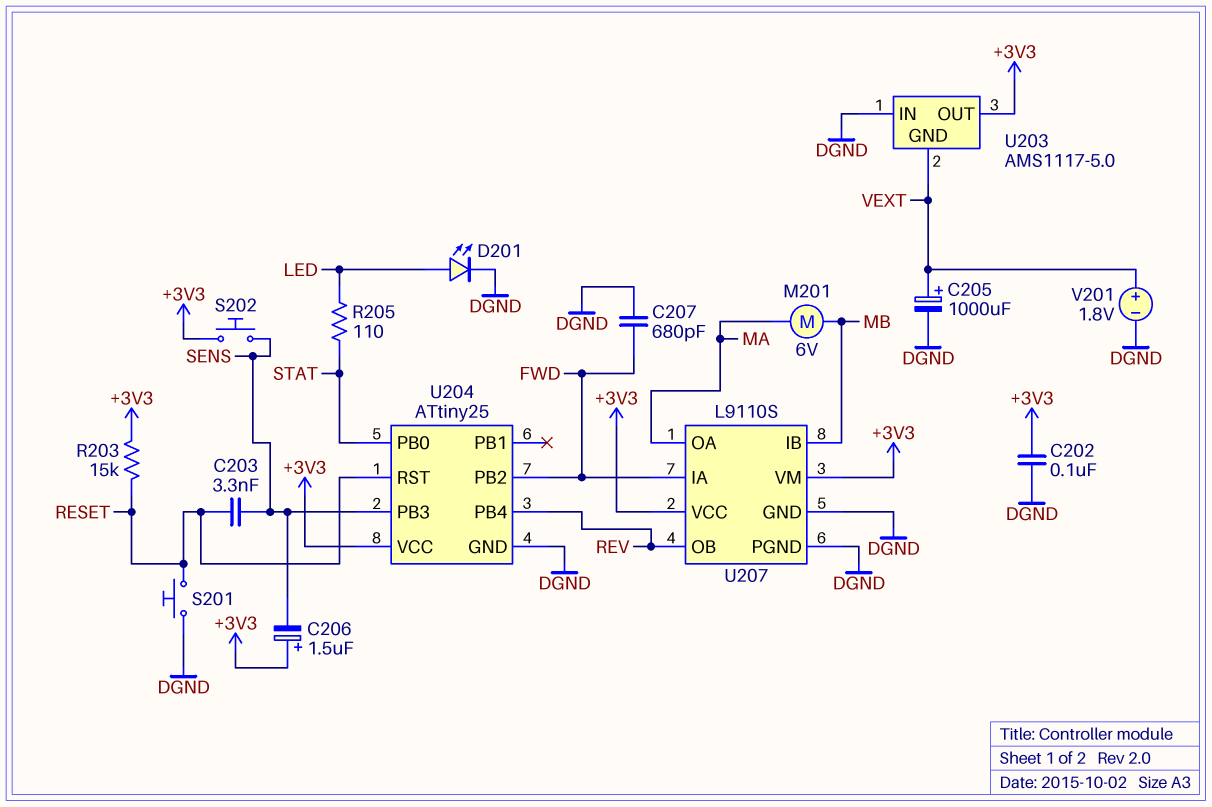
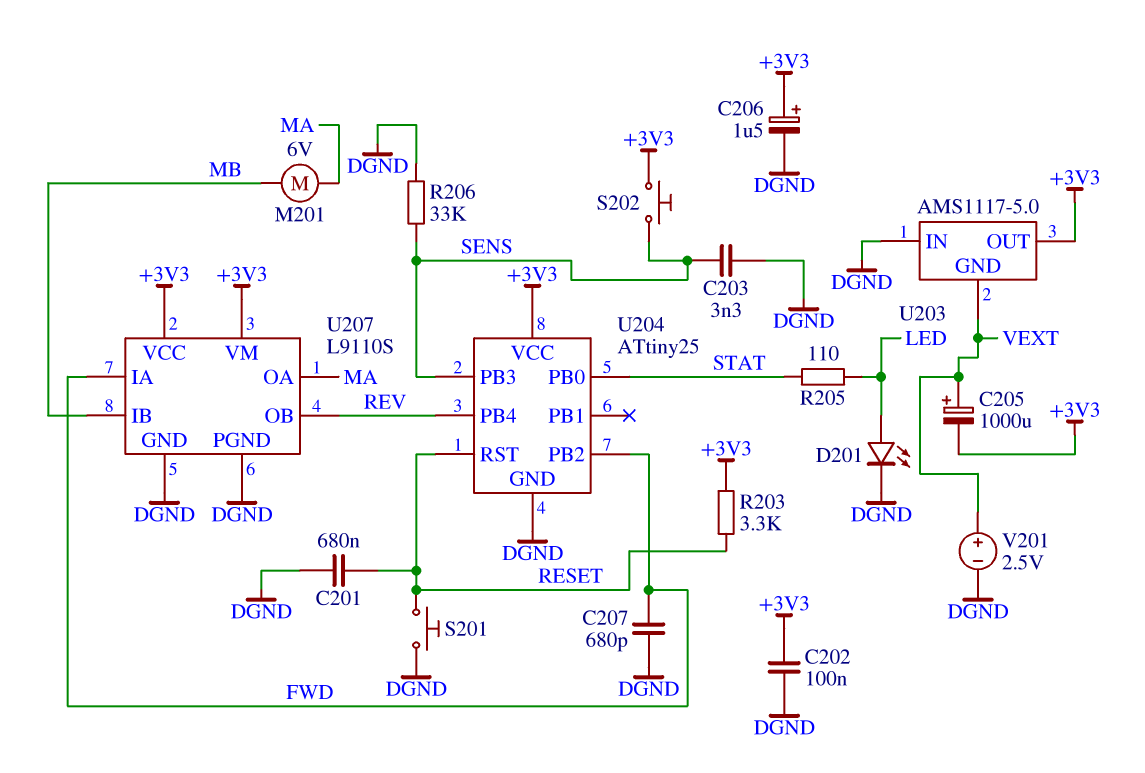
C201: none -> 680nF (DGND, RESET)
C203: 3.3nF (RESET, SENS) -> 3.3nF (DGND, SENS)
C205: 1000uF (plus VEXT, minus DGND) -> 1000uF (plus VEXT, minus +3V3)
C206: 1.5uF (plus +3V3, minus SENS) -> 1.5uF (plus +3V3, minus DGND)
R203: 15k (+3V3, RESET) -> 3.3k (+3V3, RESET)
R206: none -> 33k (DGND, SENS)
V201: 1.8V (plus VEXT, minus DGND) -> 2.5V (plus VEXT, minus DGND)

